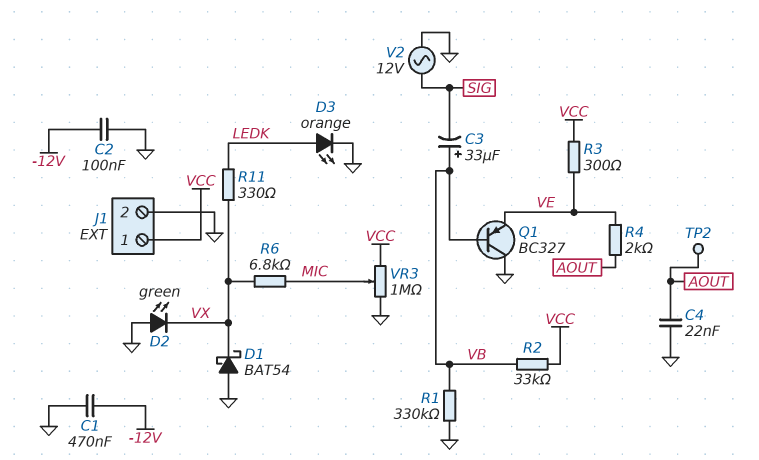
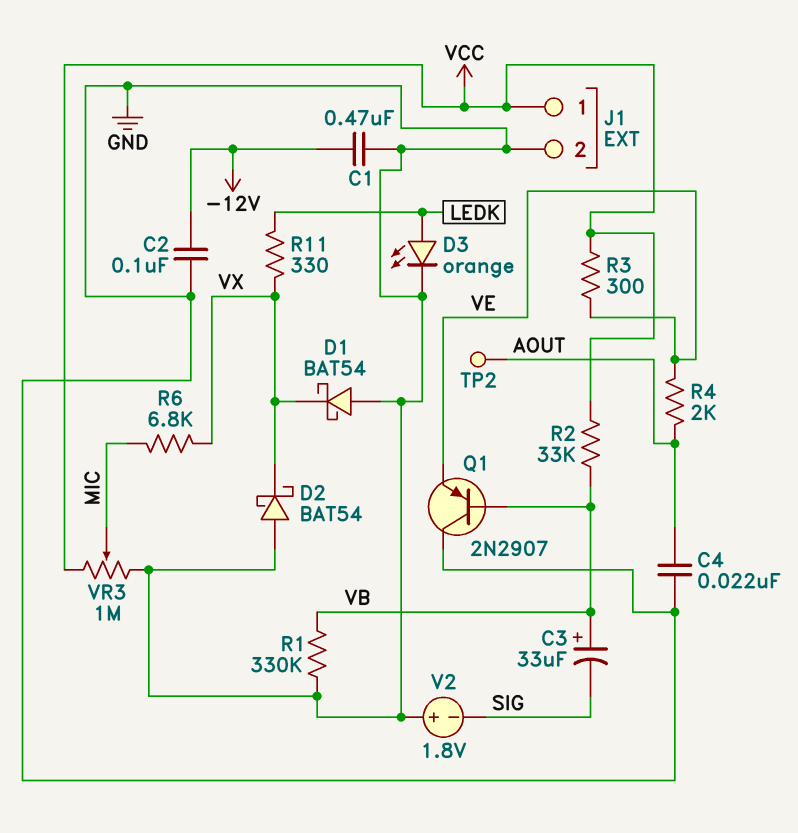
D2: LED green (A GND, K VX) -> schottky BAT54 (A GND, K VX)
Q1: PNP BC327 (B VB, C GND, E VE) -> PNP 2N2907 (B VB, C GND, E VE)
V2: AC 12V (GND, SIG) -> 1.8V (plus GND, minus SIG)

